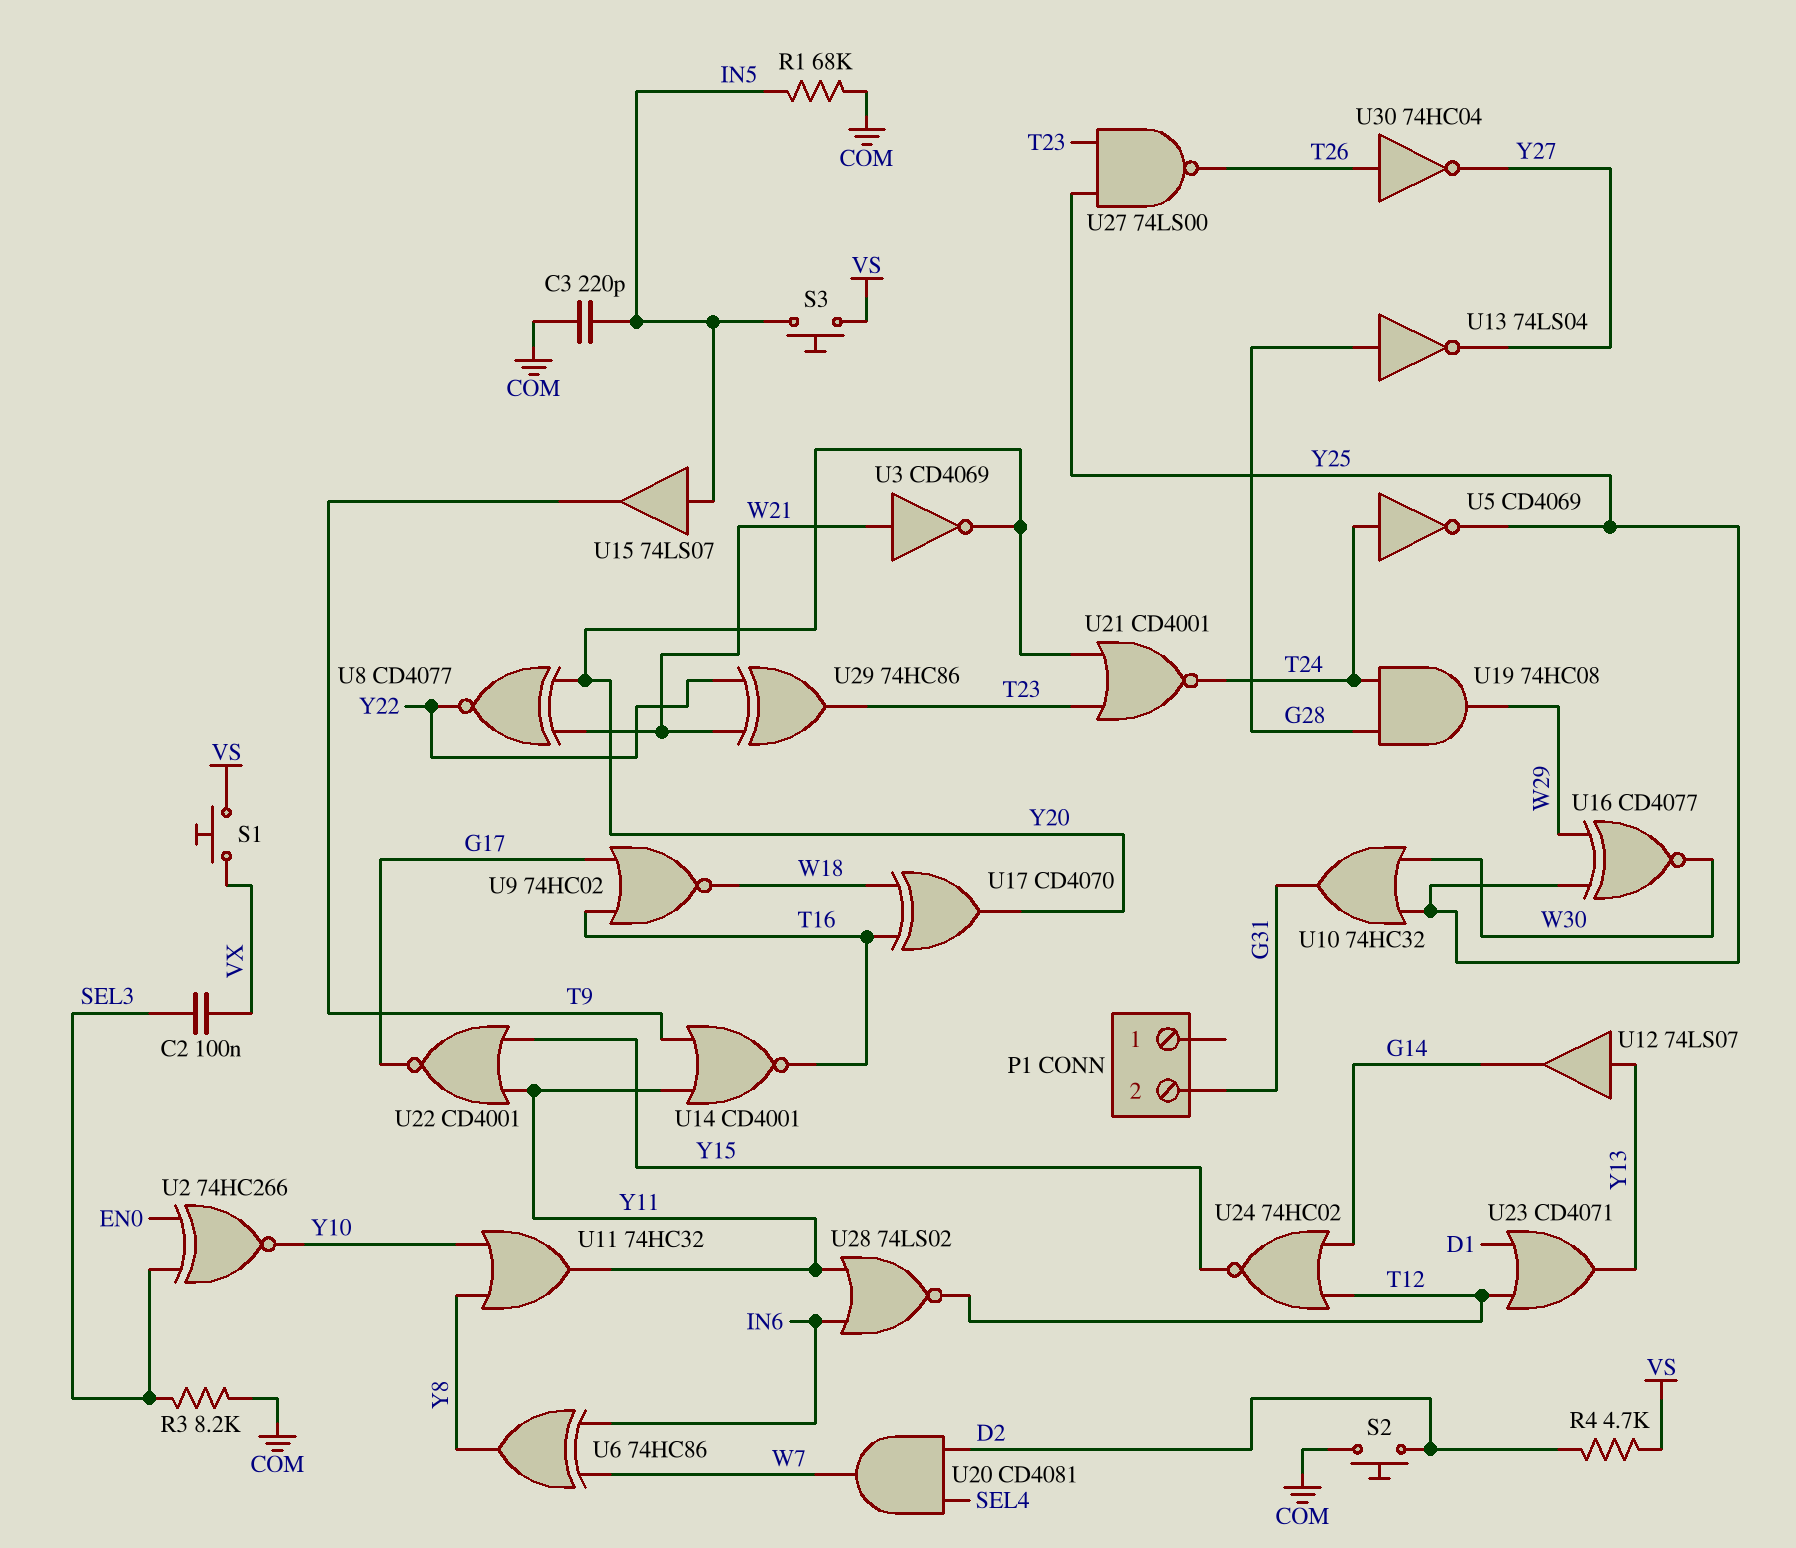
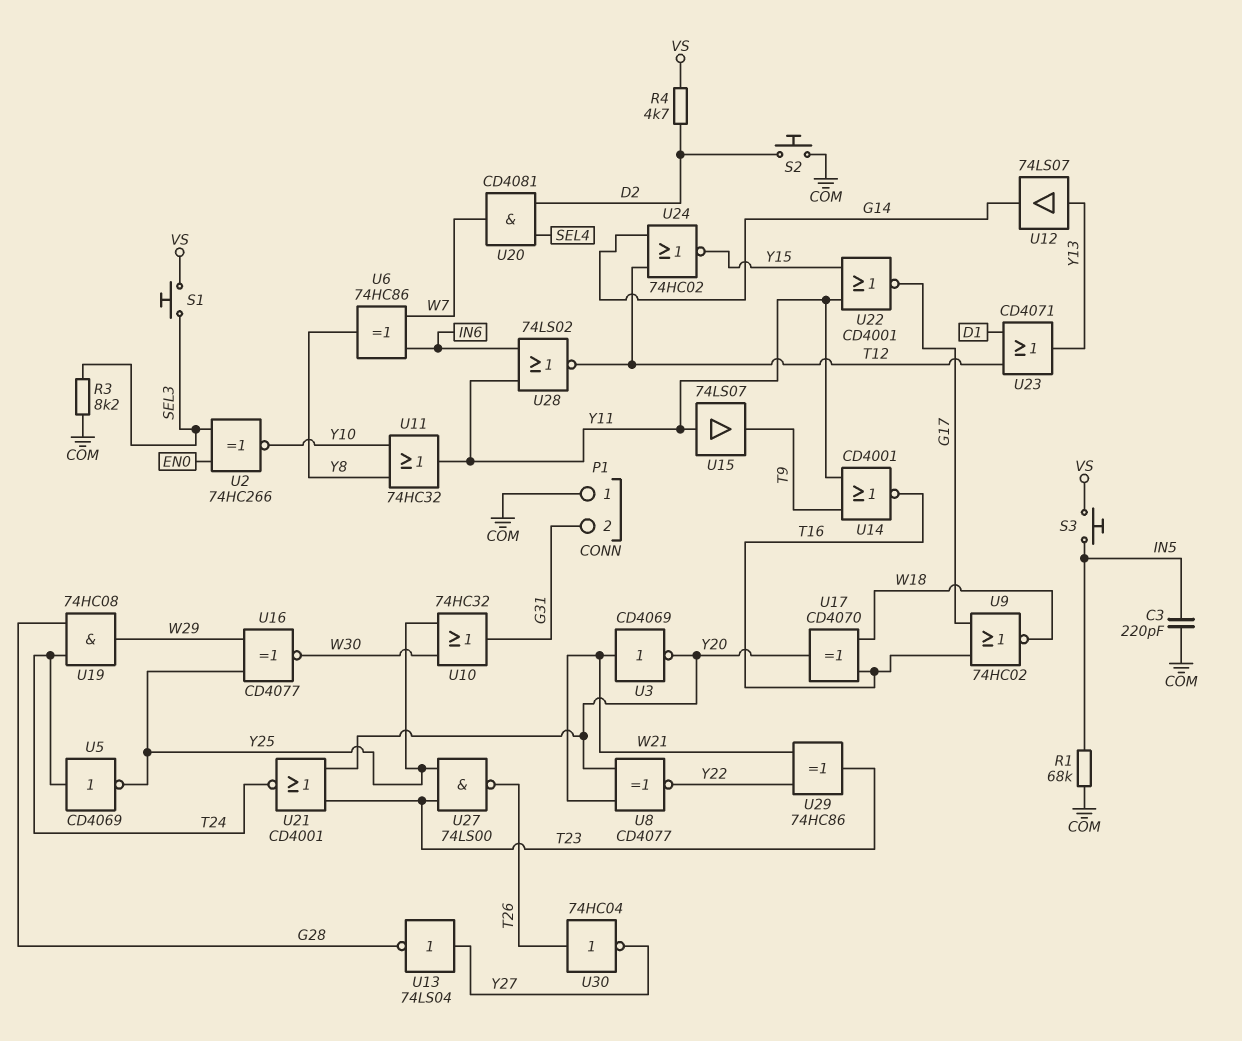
C2: 100nF (SEL3, VX) -> none
P1 pin 1: none -> COM
S1: button (VS, VX) -> button (SEL3, VS)
U13: NOT 74LS04 (in G28, out Y27) -> NOT 74LS04 (in Y27, out G28)
U15: buffer 74LS07 (in IN5, out T9) -> buffer 74LS07 (in Y11, out T9)

